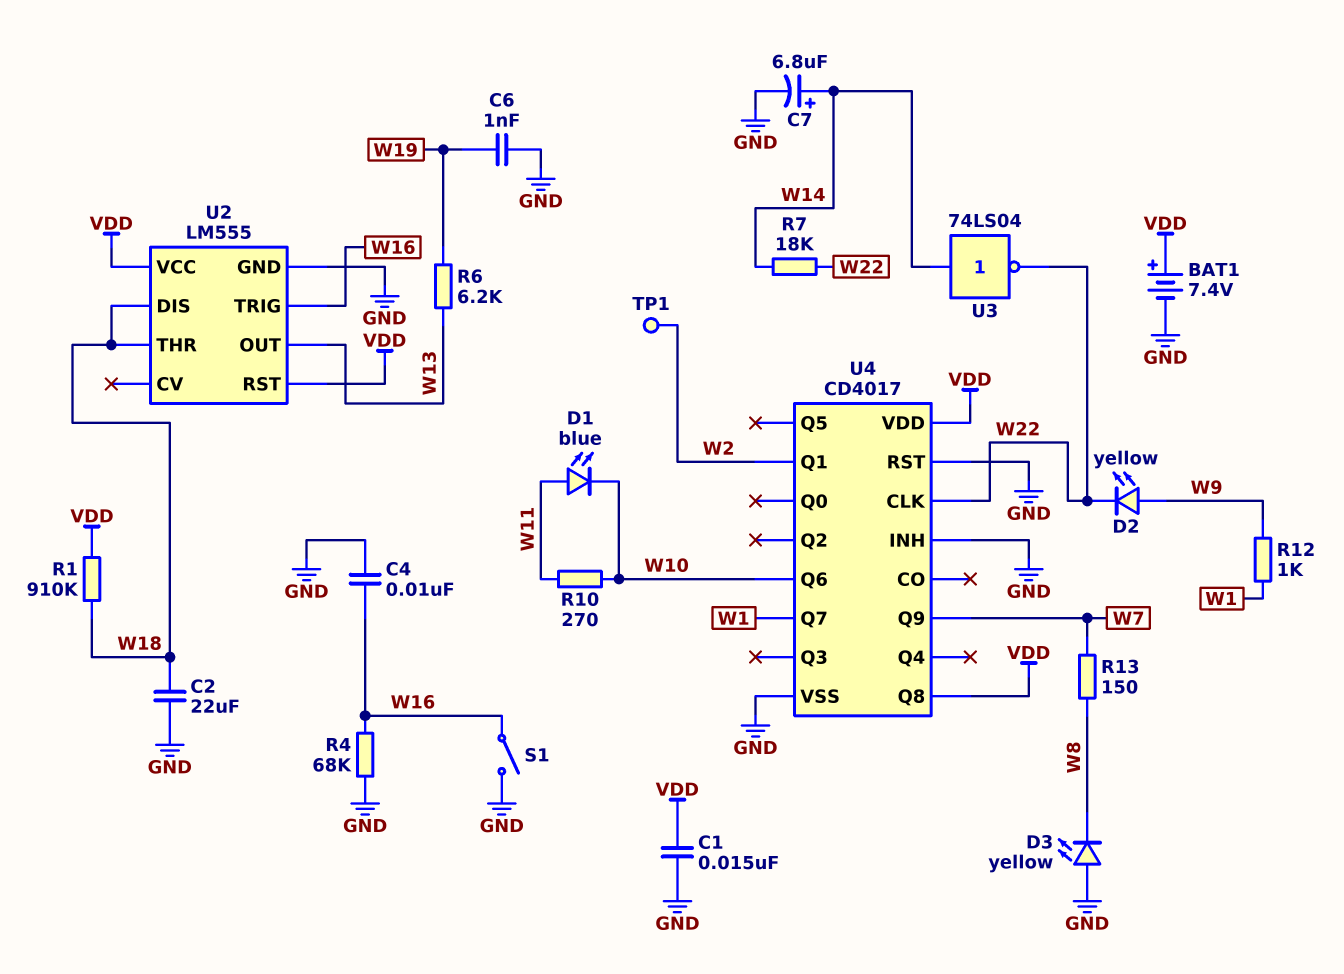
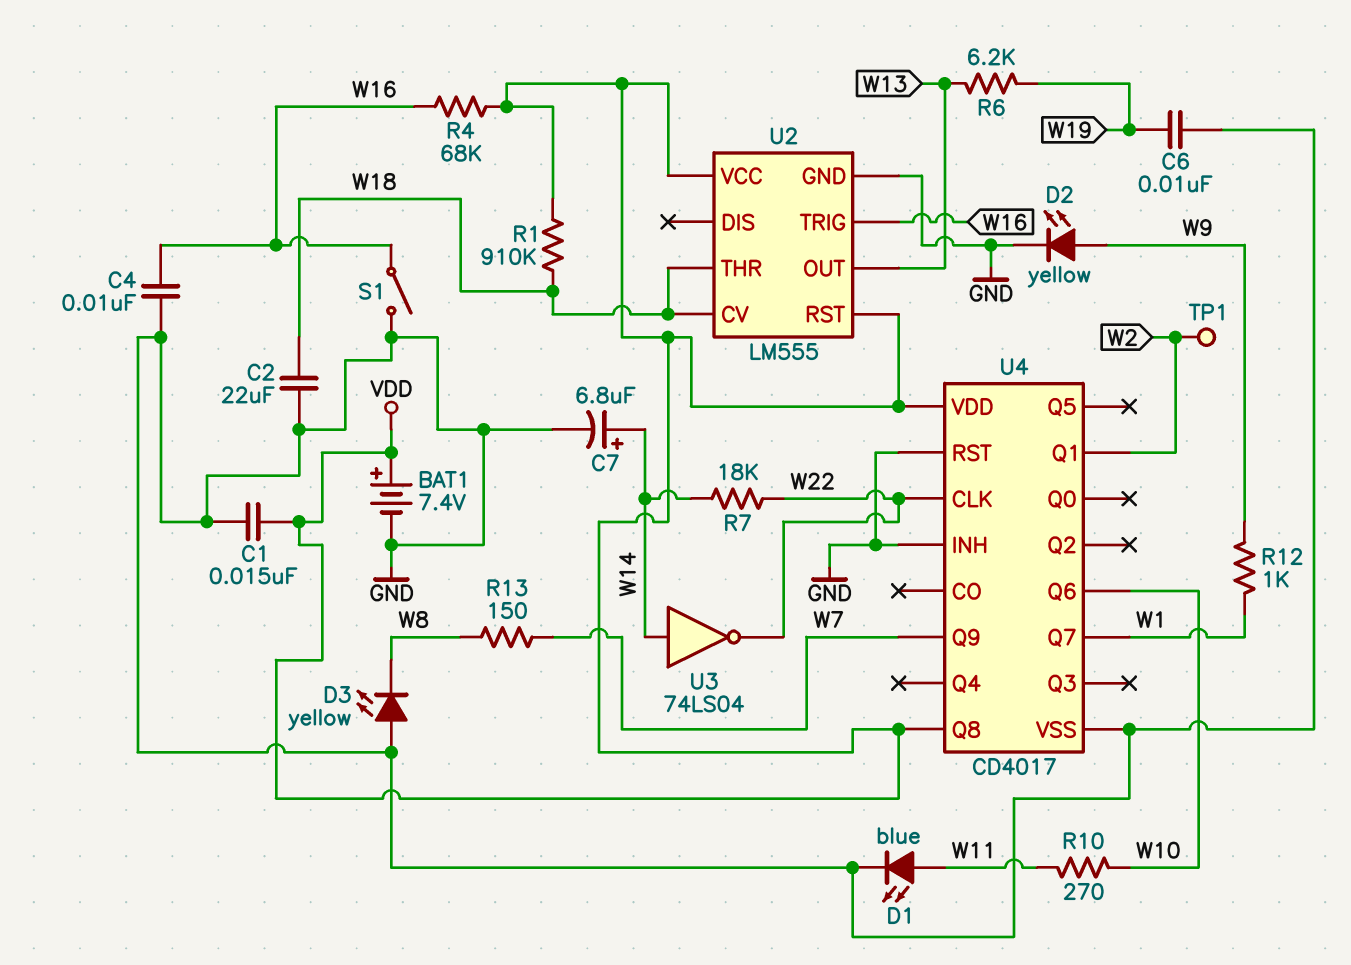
C6: 1nF (GND, W19) -> 10nF (GND, W19)
D1: LED blue (A W11, K W10) -> LED blue (A W11, K GND)
D2: LED yellow (A W9, K W22) -> LED yellow (A W9, K GND)
R4: 68k (GND, W16) -> 68k (VDD, W16)
U2 pin CV: none -> W18
U2 pin DIS: W18 -> none

